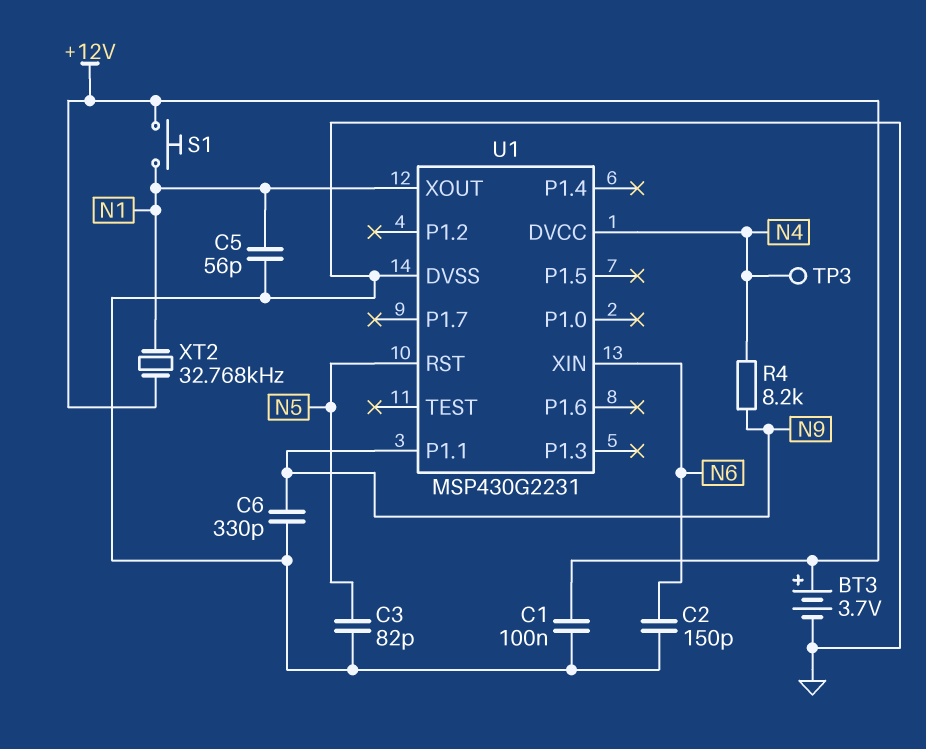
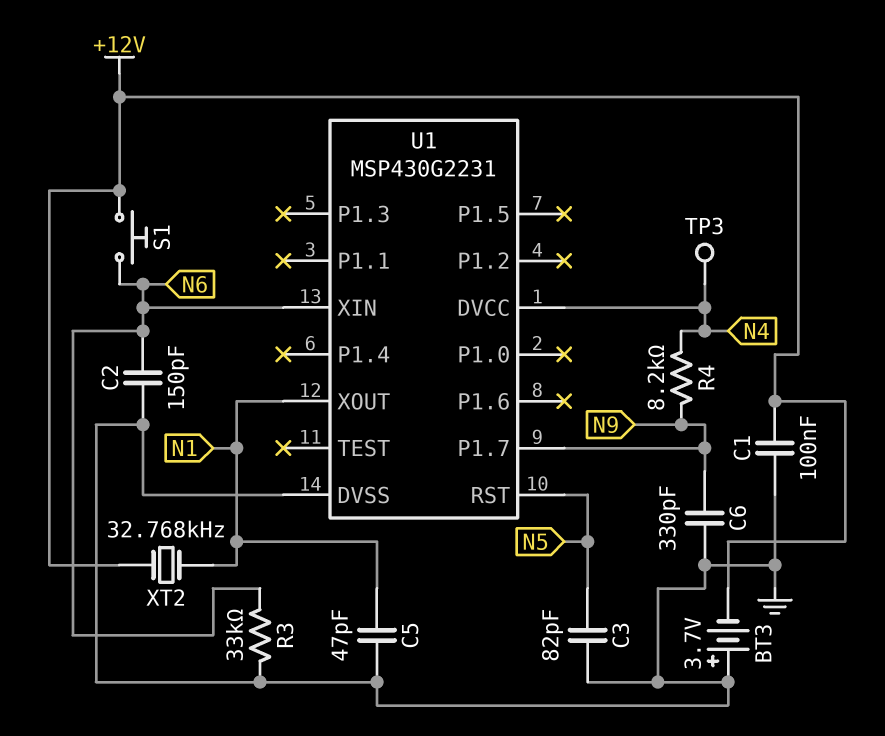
BT3: 3.7V (plus +12V, minus GND) -> 3.7V (plus GND, minus +12V)
C5: 56pF (GND, N1) -> 47pF (GND, N1)
R3: none -> 33k (GND, N6)
S1: button (+12V, N1) -> button (+12V, N6)
U1 pin P1.1: N9 -> none
U1 pin P1.7: none -> N9

